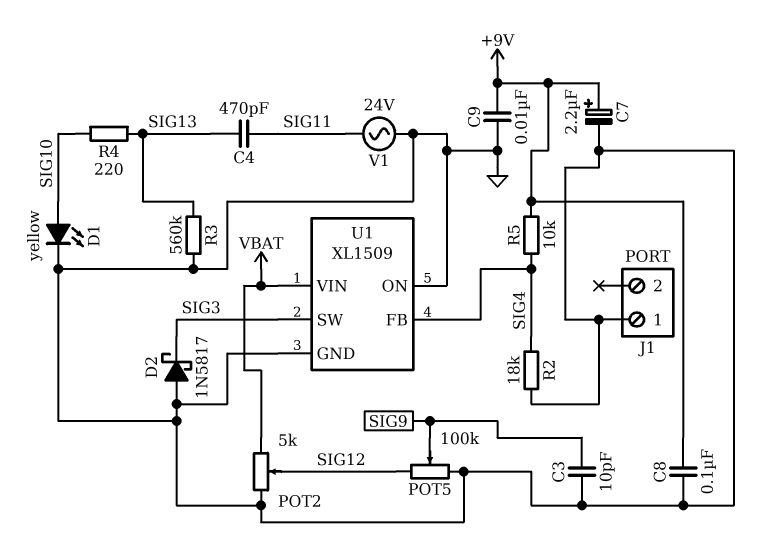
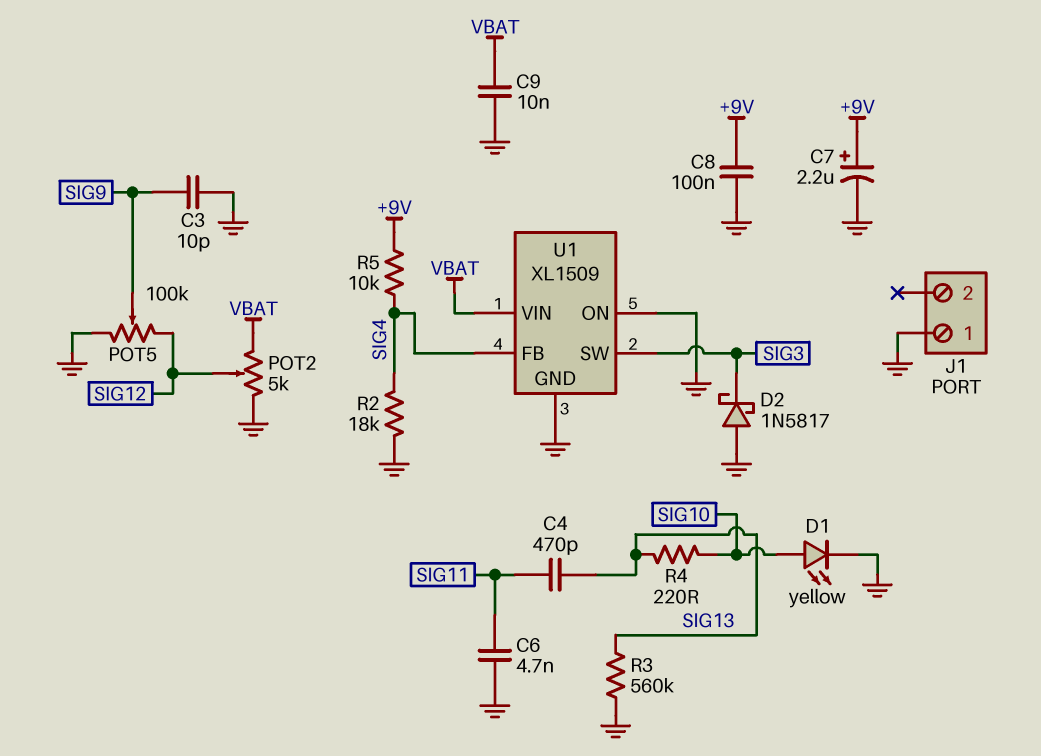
C6: none -> 4.7nF (GND, SIG11)
C9: 10nF (+9V, GND) -> 10nF (GND, VBAT)
V1: AC 24V (GND, SIG11) -> none

